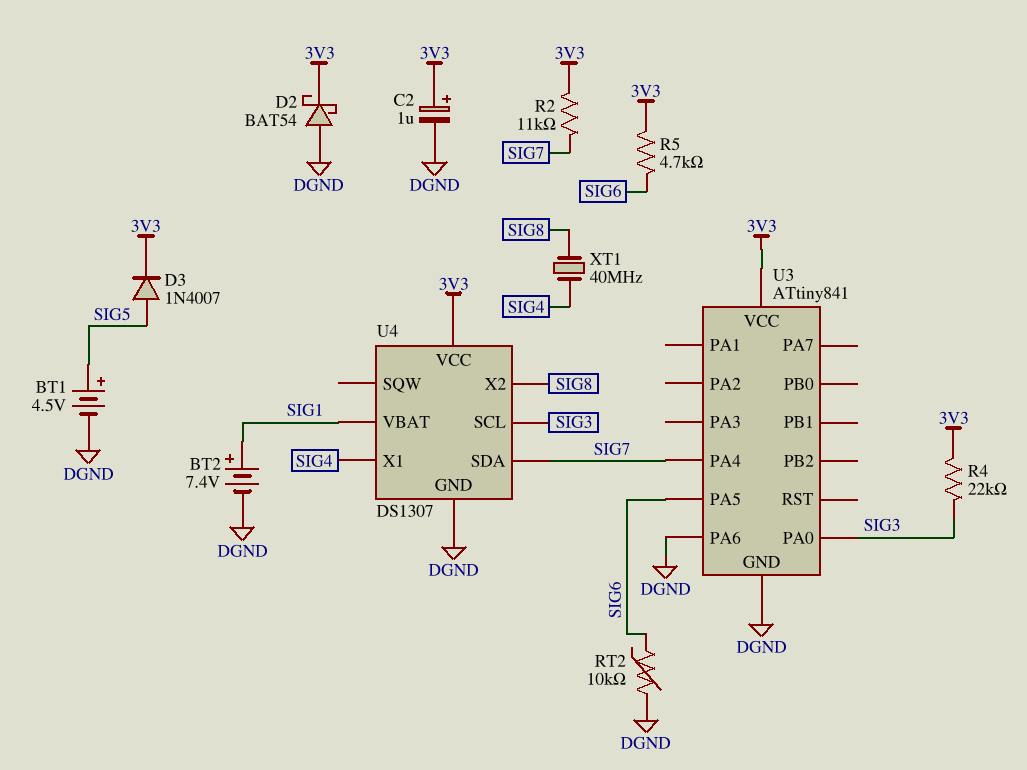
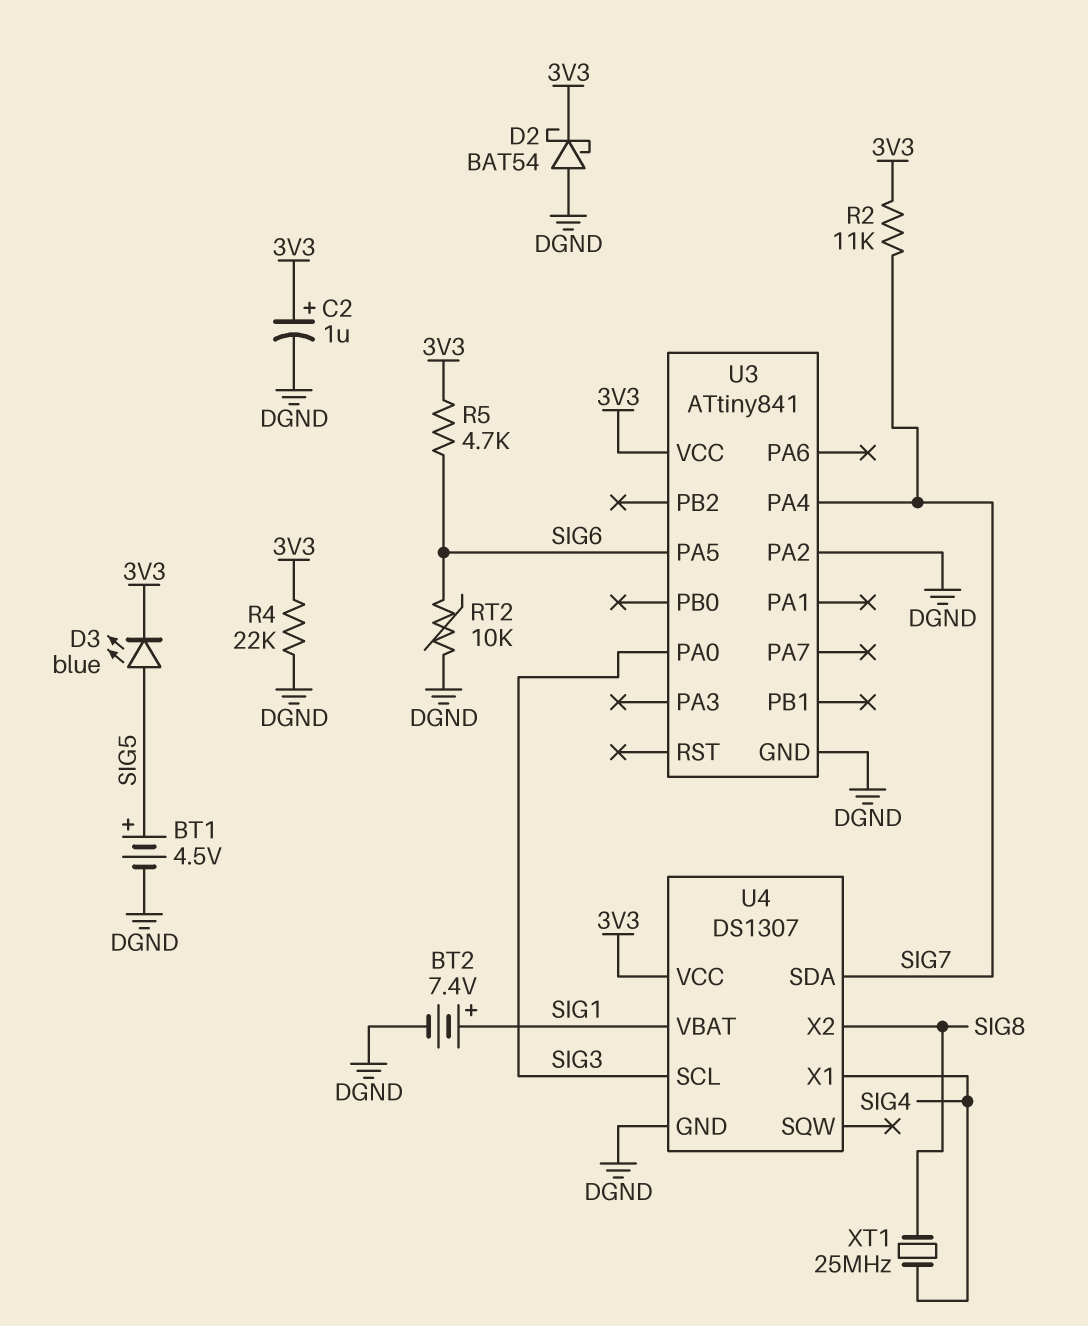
D3: diode 1N4007 (A SIG5, K 3V3) -> LED blue (A SIG5, K 3V3)
R4: 22k (3V3, SIG3) -> 22k (3V3, DGND)
U3 pin PA2: none -> DGND
U3 pin PA6: DGND -> none
XT1: 40MHz (SIG4, SIG8) -> 25MHz (SIG4, SIG8)

